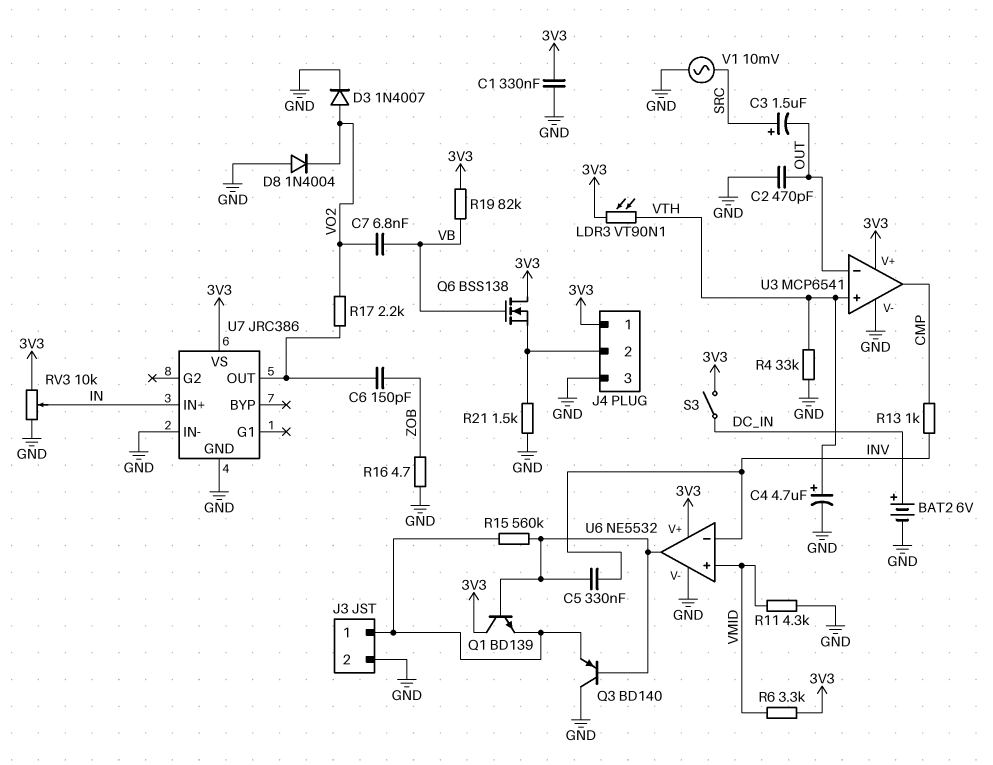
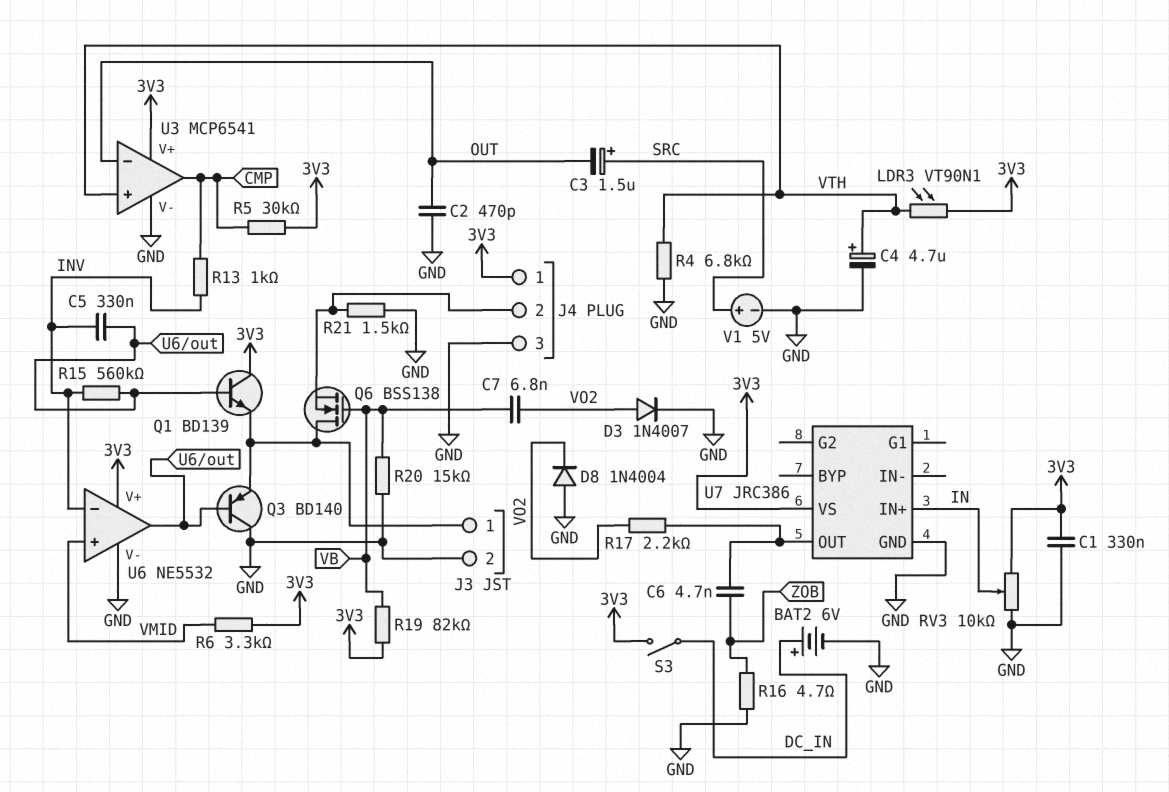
C6: 150pF (U7/OUT, ZOB) -> 4.7nF (U7/OUT, ZOB)
Q6: NMOS BSS138 (G VB, D 3V3, S J4/2) -> NMOS BSS138 (G VB, D J3/1, S J4/2)
R4: 33k (GND, VTH) -> 6.8k (GND, VTH)
R5: none -> 30k (3V3, CMP)
R11: 4.3k (GND, VMID) -> none
R15: 560k (J3/1, U6/out) -> 560k (INV, U6/out)
R20: none -> 15k (GND, VB)
U7 pin IN-: GND -> none
V1: AC 10mV (GND, SRC) -> 5V (plus SRC, minus GND)

